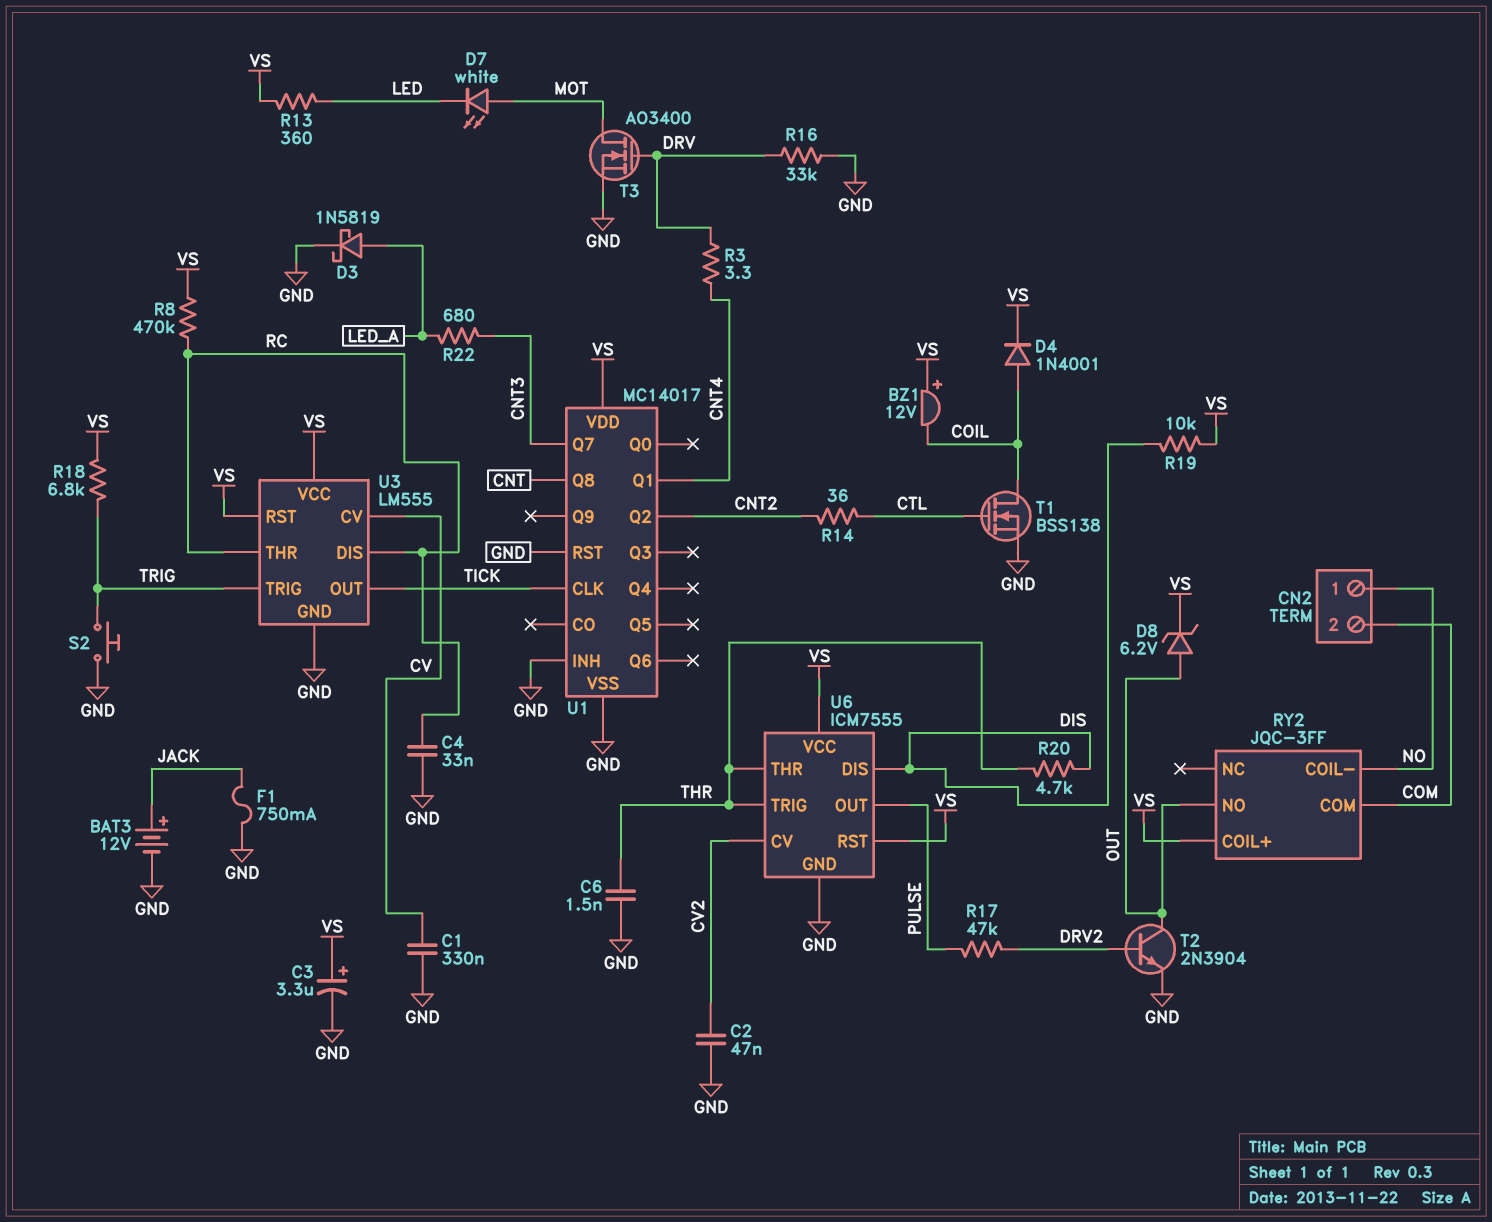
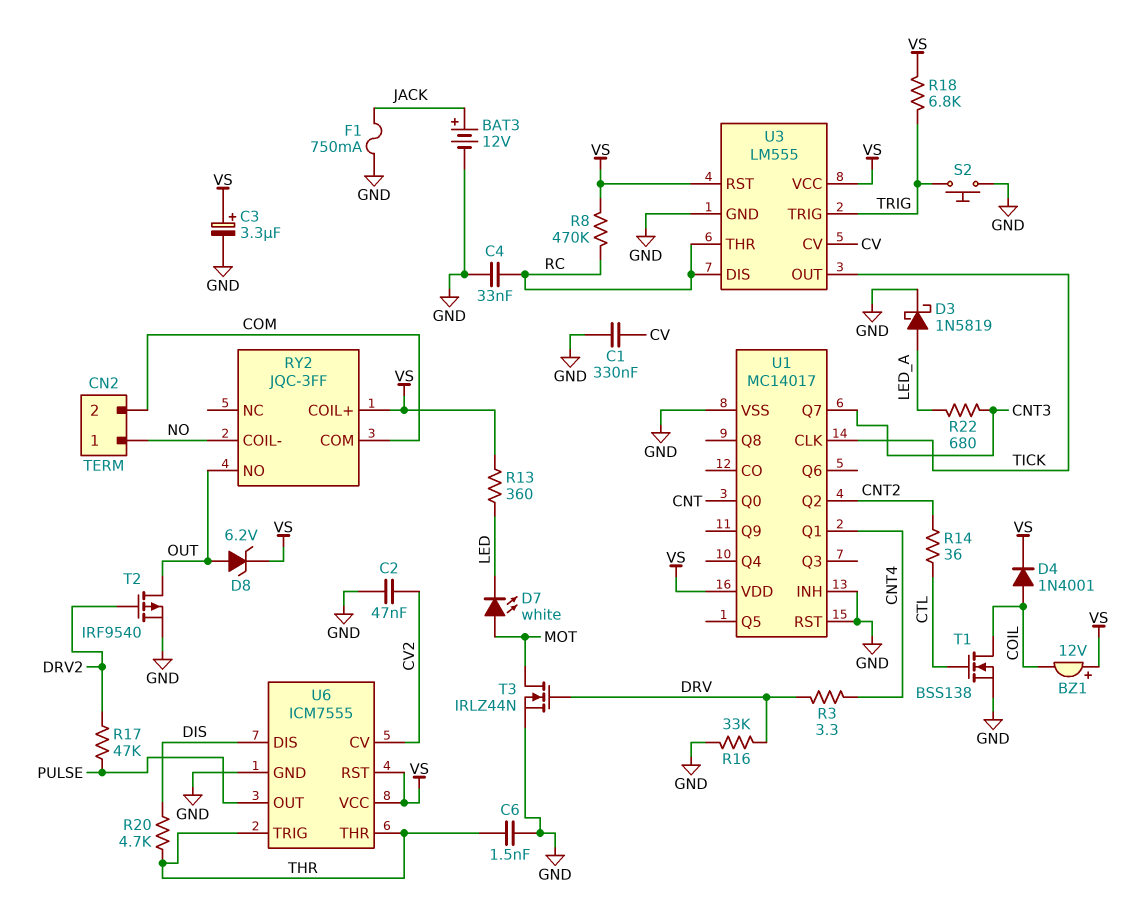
R19: 10k (DIS, VS) -> none
T2: NPN 2N3904 (B DRV2, C OUT, E GND) -> PMOS IRF9540 (G DRV2, D OUT, S GND)
T3: NMOS AO3400 (G DRV, D MOT, S GND) -> NMOS IRLZ44N (G DRV, D MOT, S GND)
U1 pin Q0: none -> CNT
U1 pin Q8: CNT -> none

